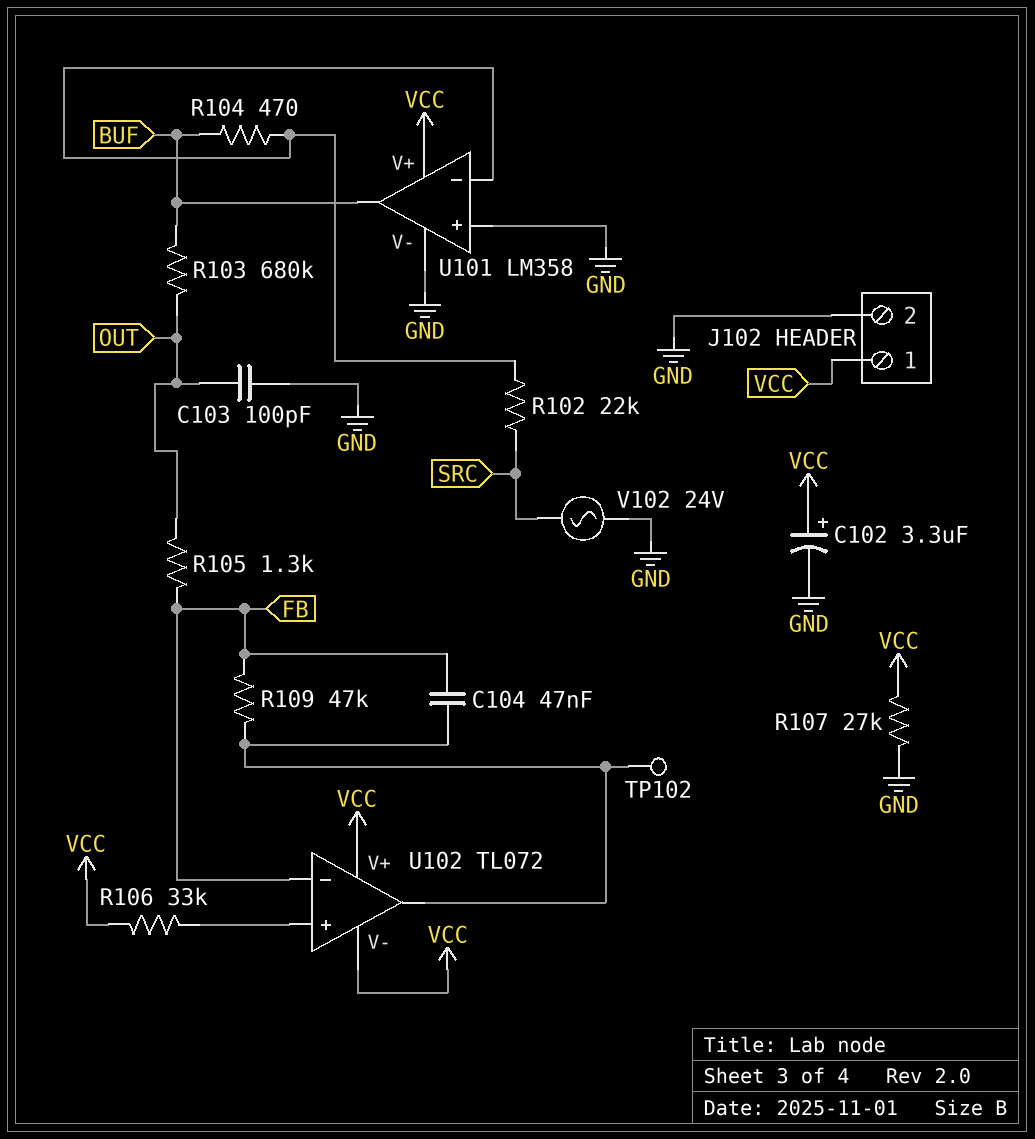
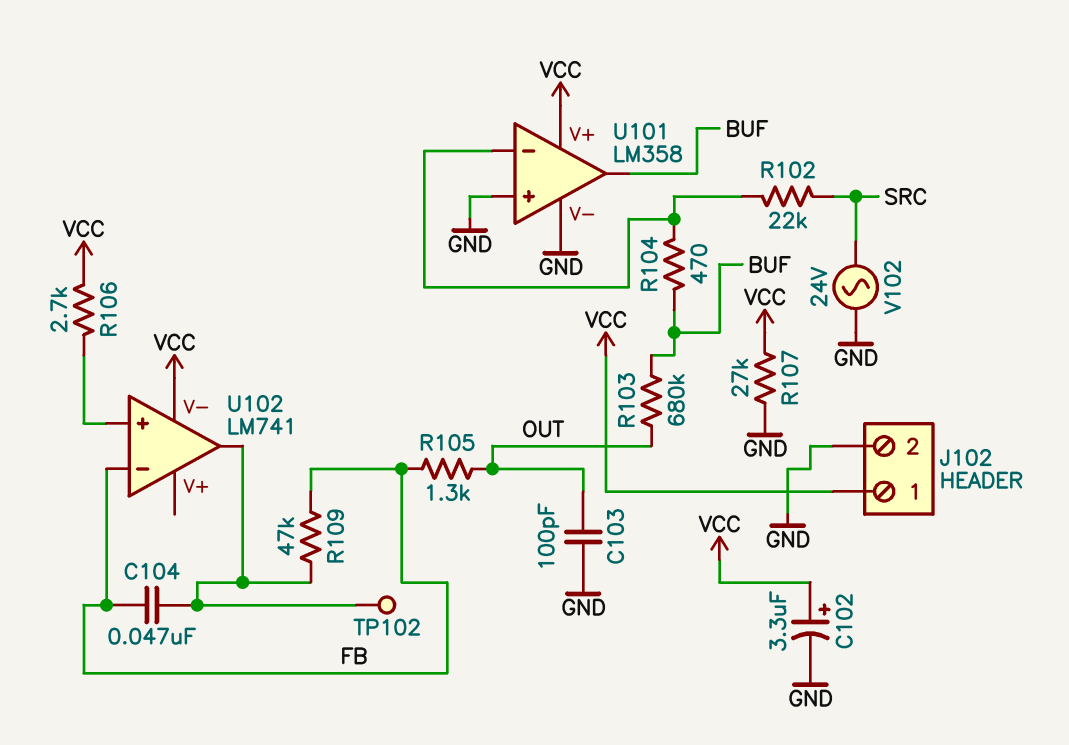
R106: 33k (U102/in+, VCC) -> 2.7k (U102/in+, VCC)
U102: TL072 -> LM741
U102 pin V+: VCC -> none

